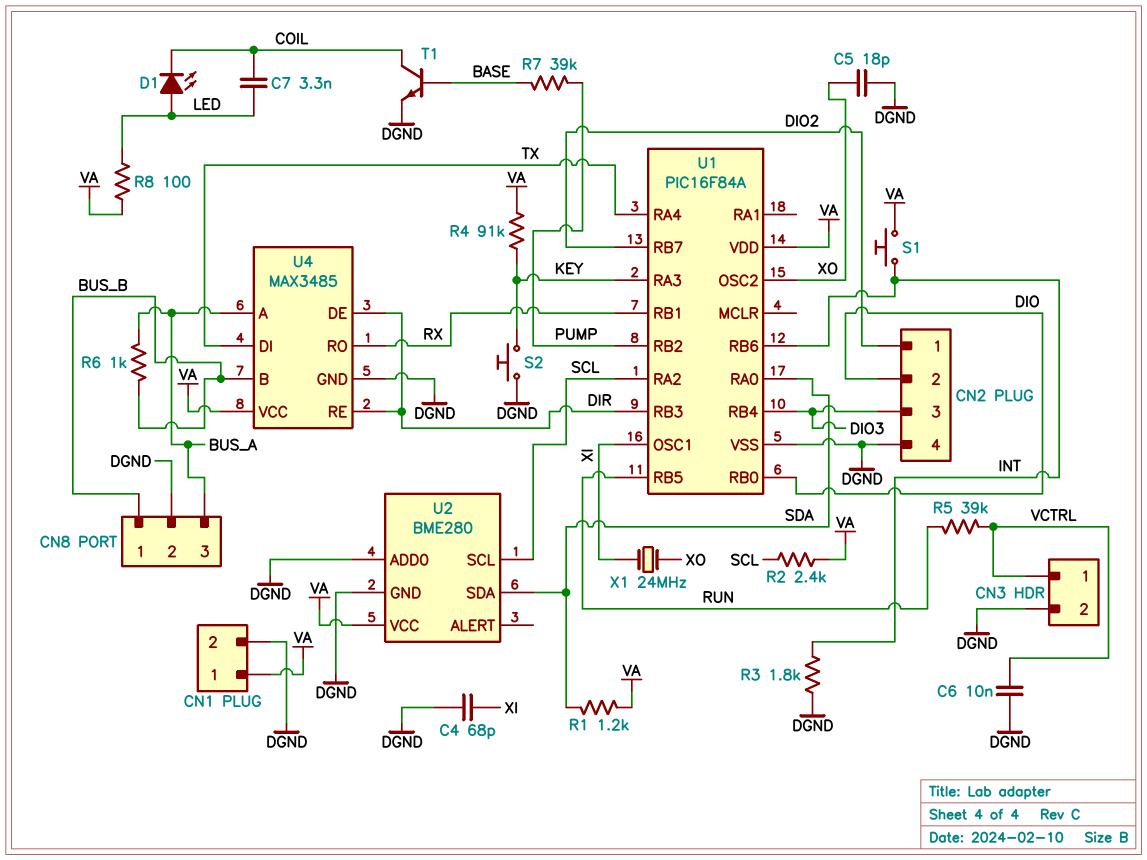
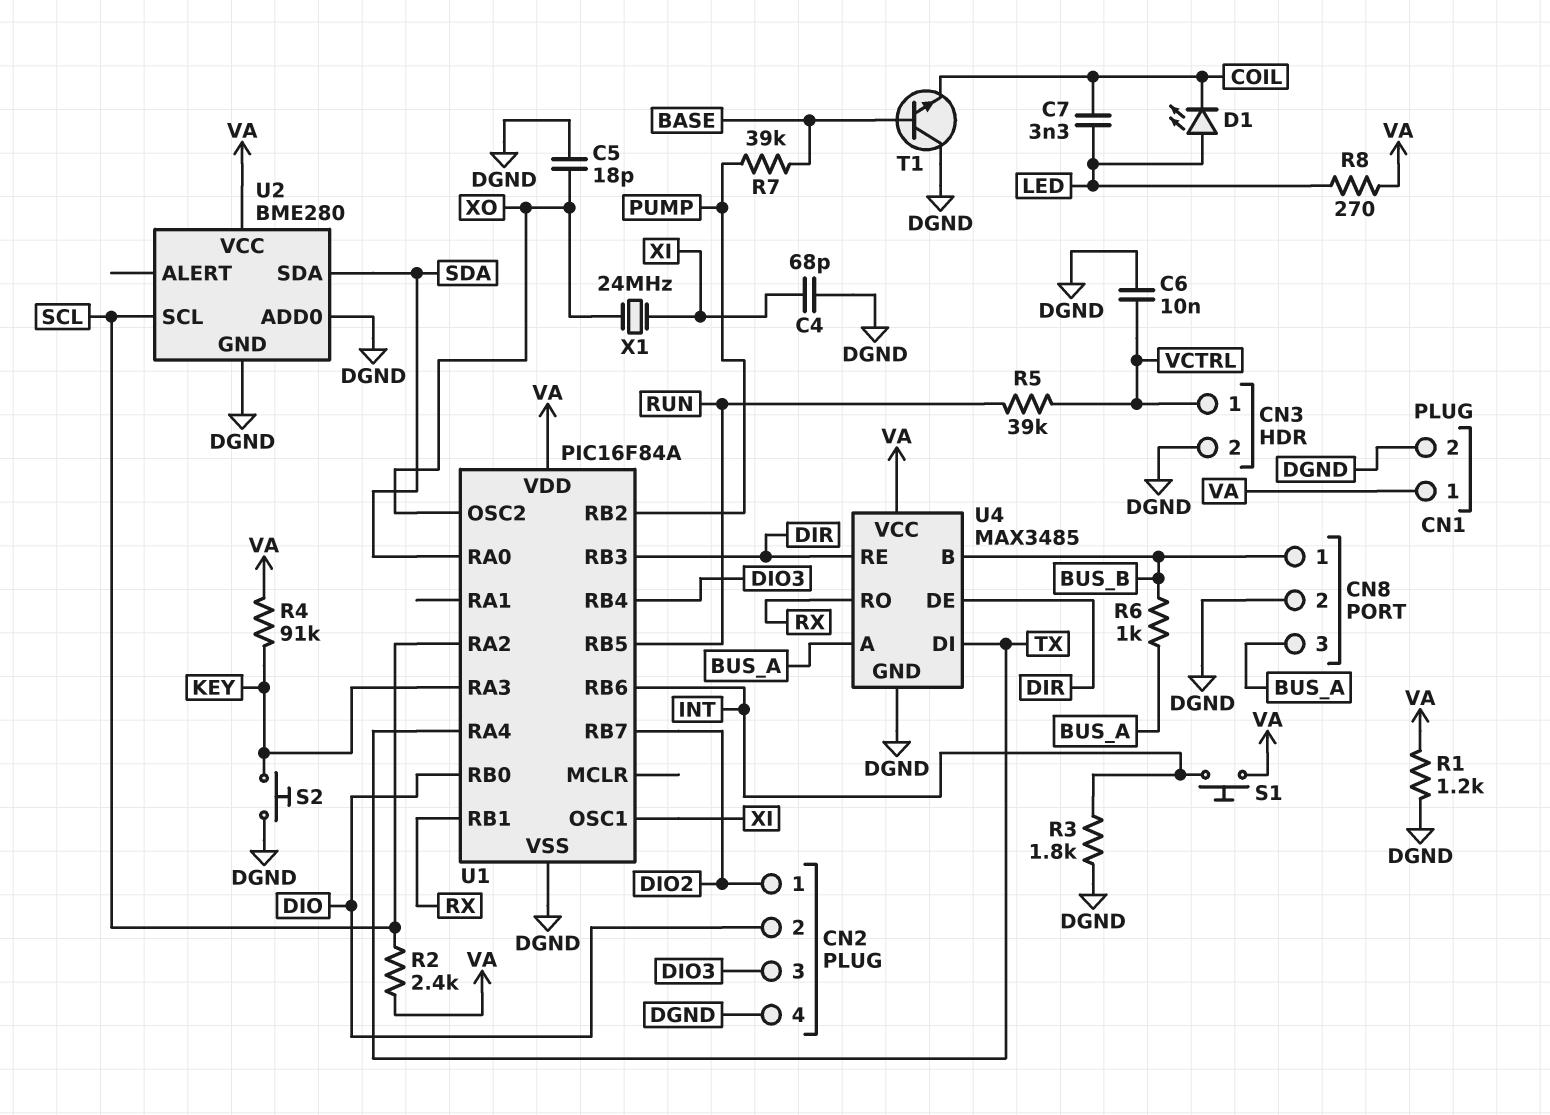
R1: 1.2k (SDA, VA) -> 1.2k (DGND, VA)
R8: 100 (LED, VA) -> 270 (LED, VA)
T1: NPN (B BASE, C COIL, E DGND) -> NPN (B BASE, C DGND, E COIL)

